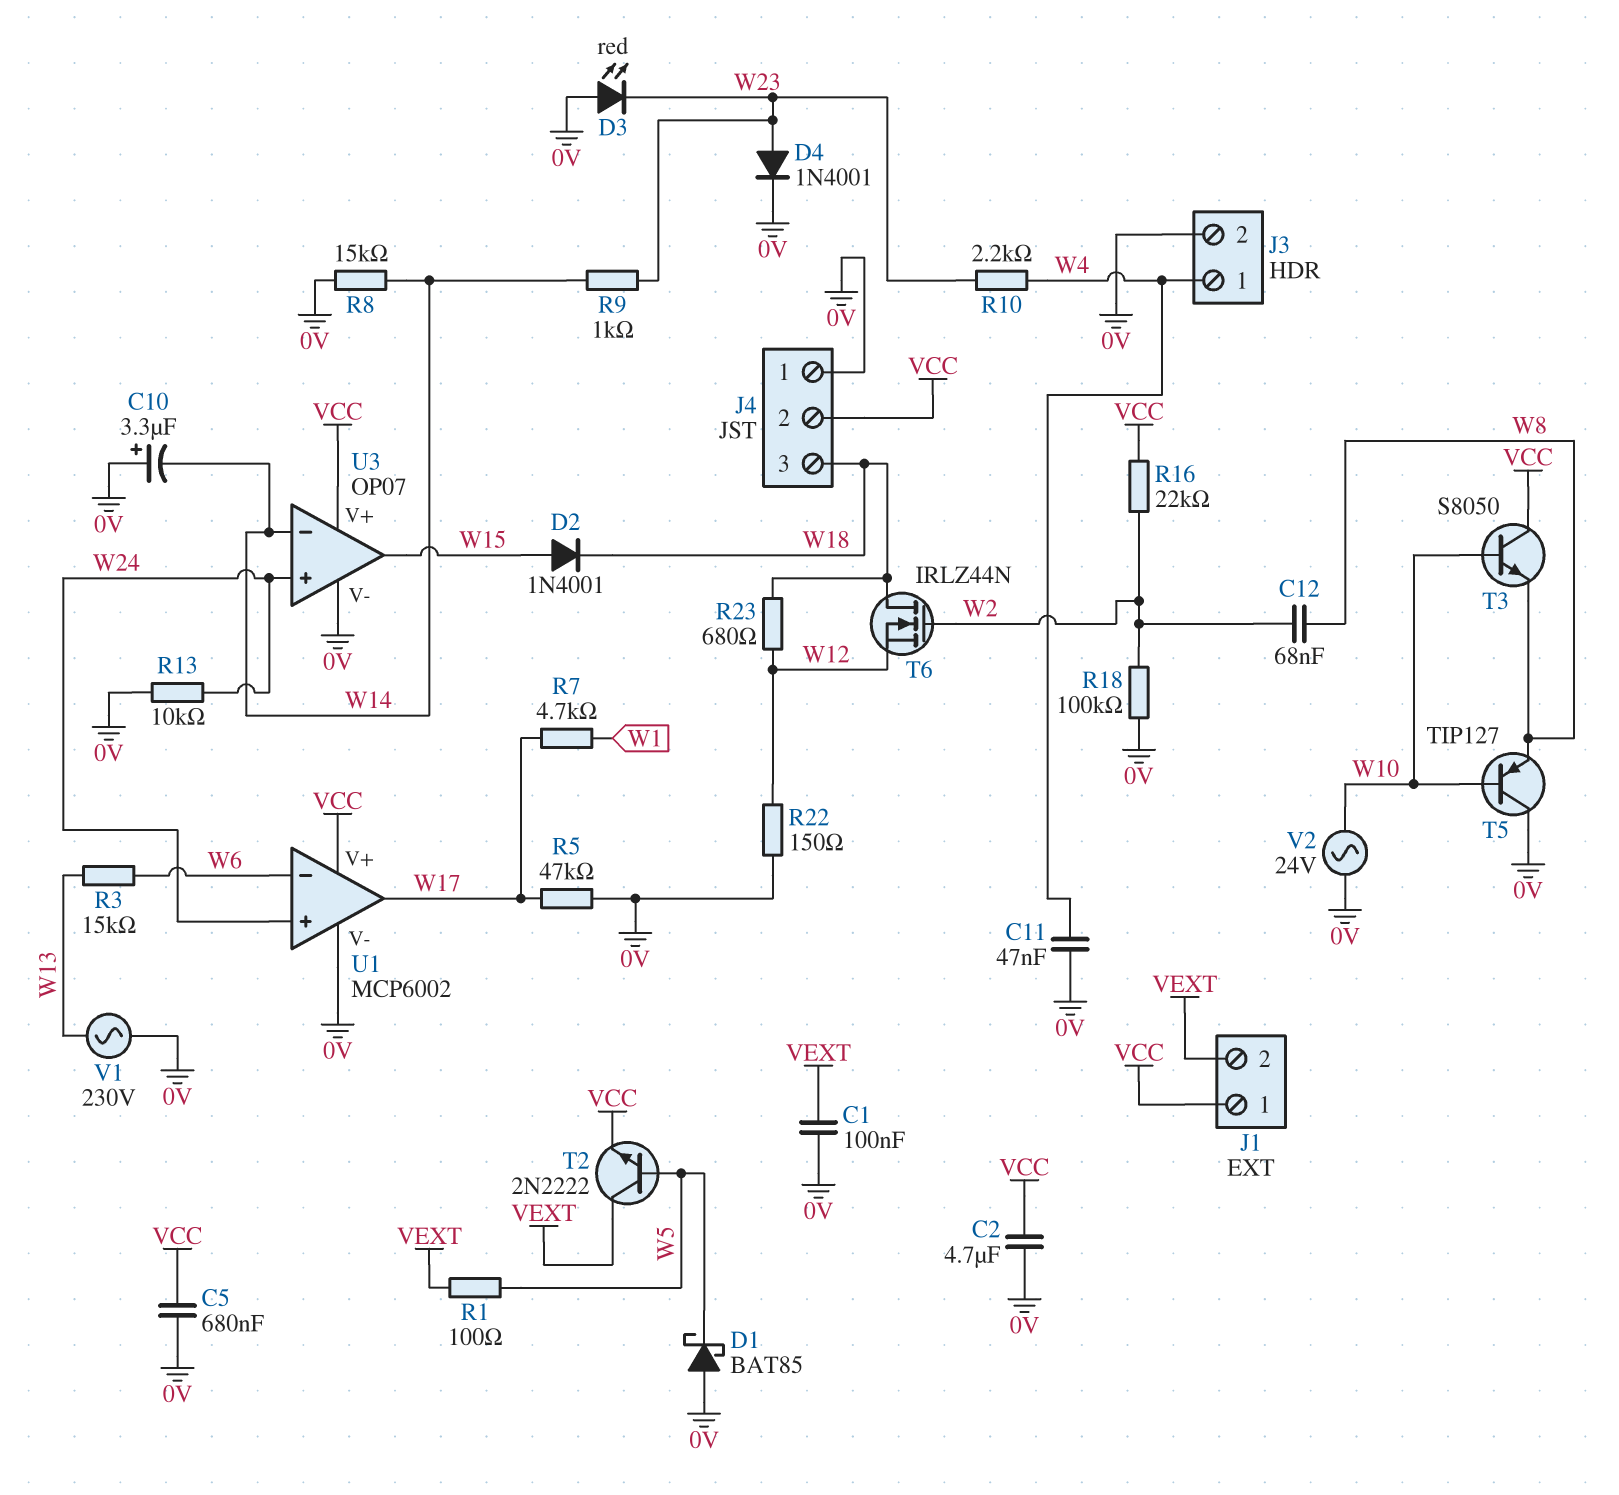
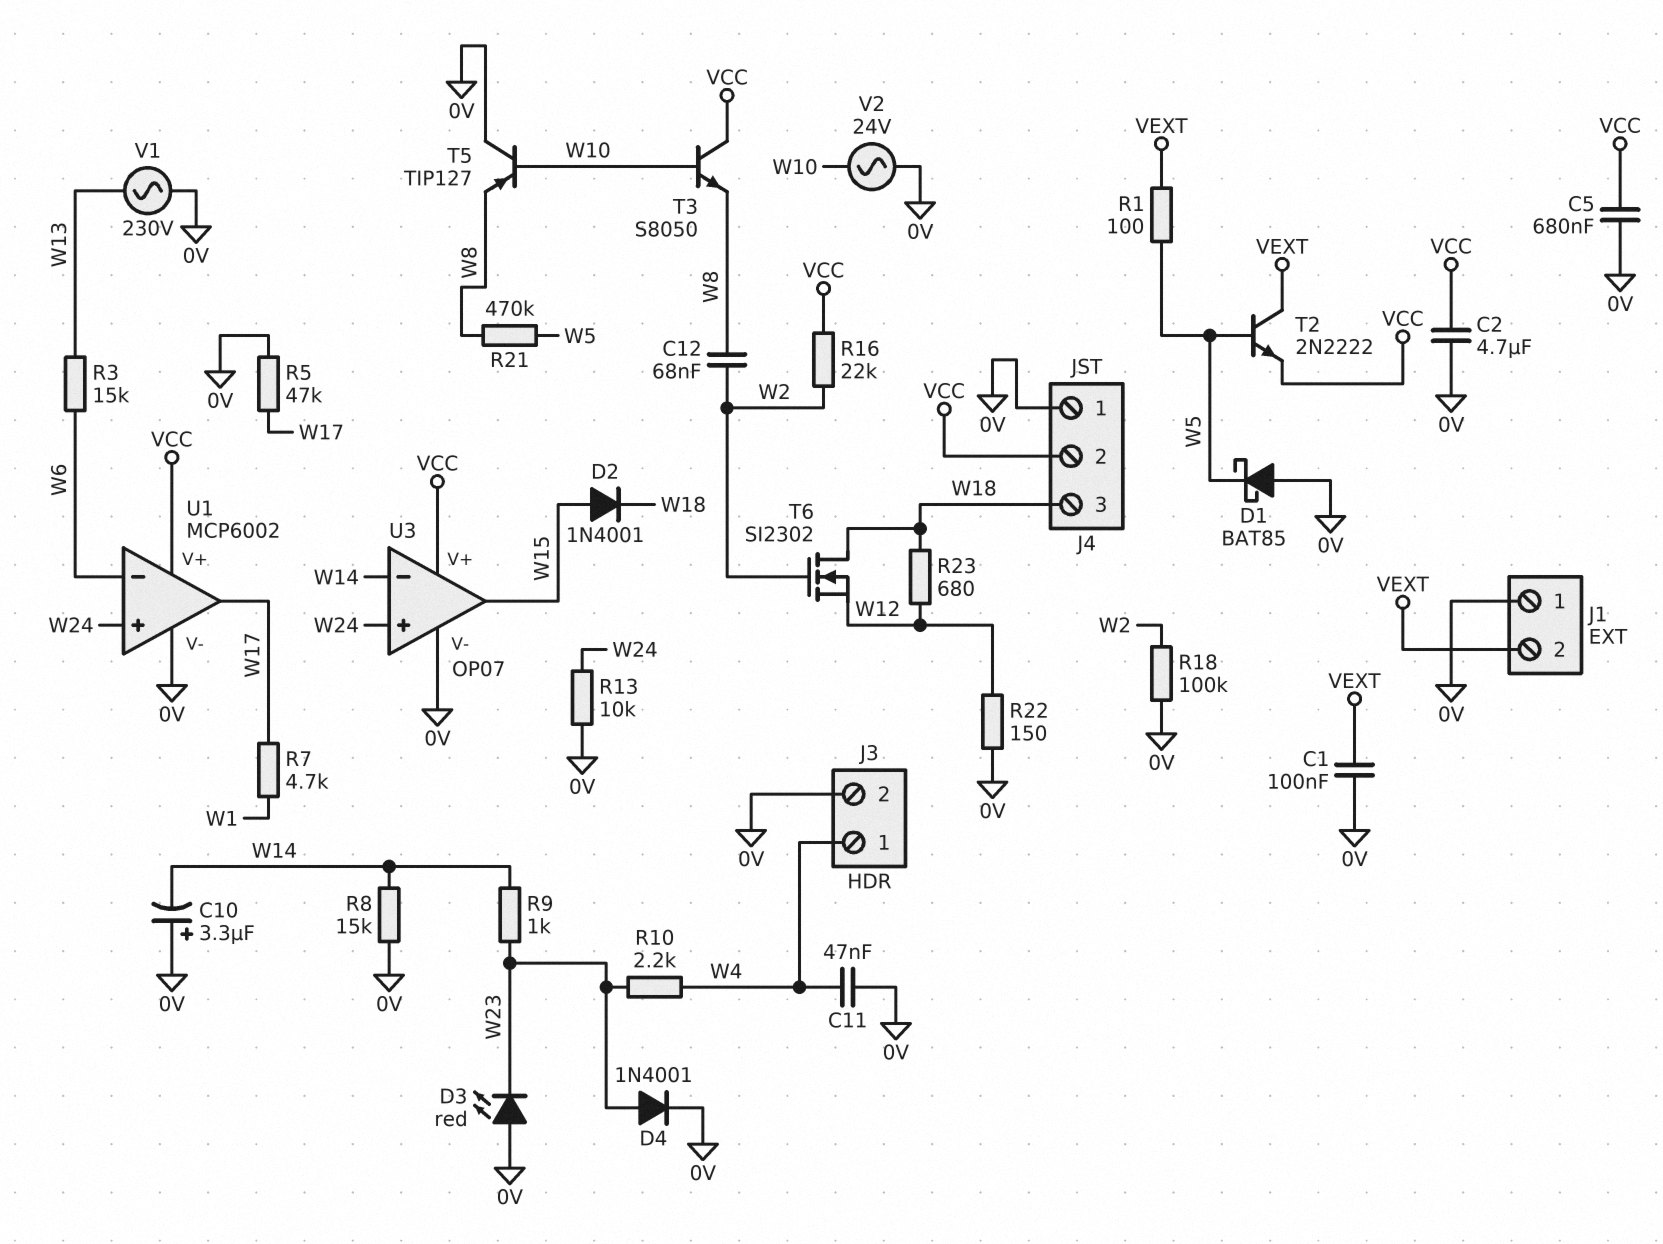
J1 pin 1: VCC -> 0V
R21: none -> 470k (W5, W8)
T6: NMOS IRLZ44N (G W2, D W18, S W12) -> NMOS SI2302 (G W2, D W18, S W12)

